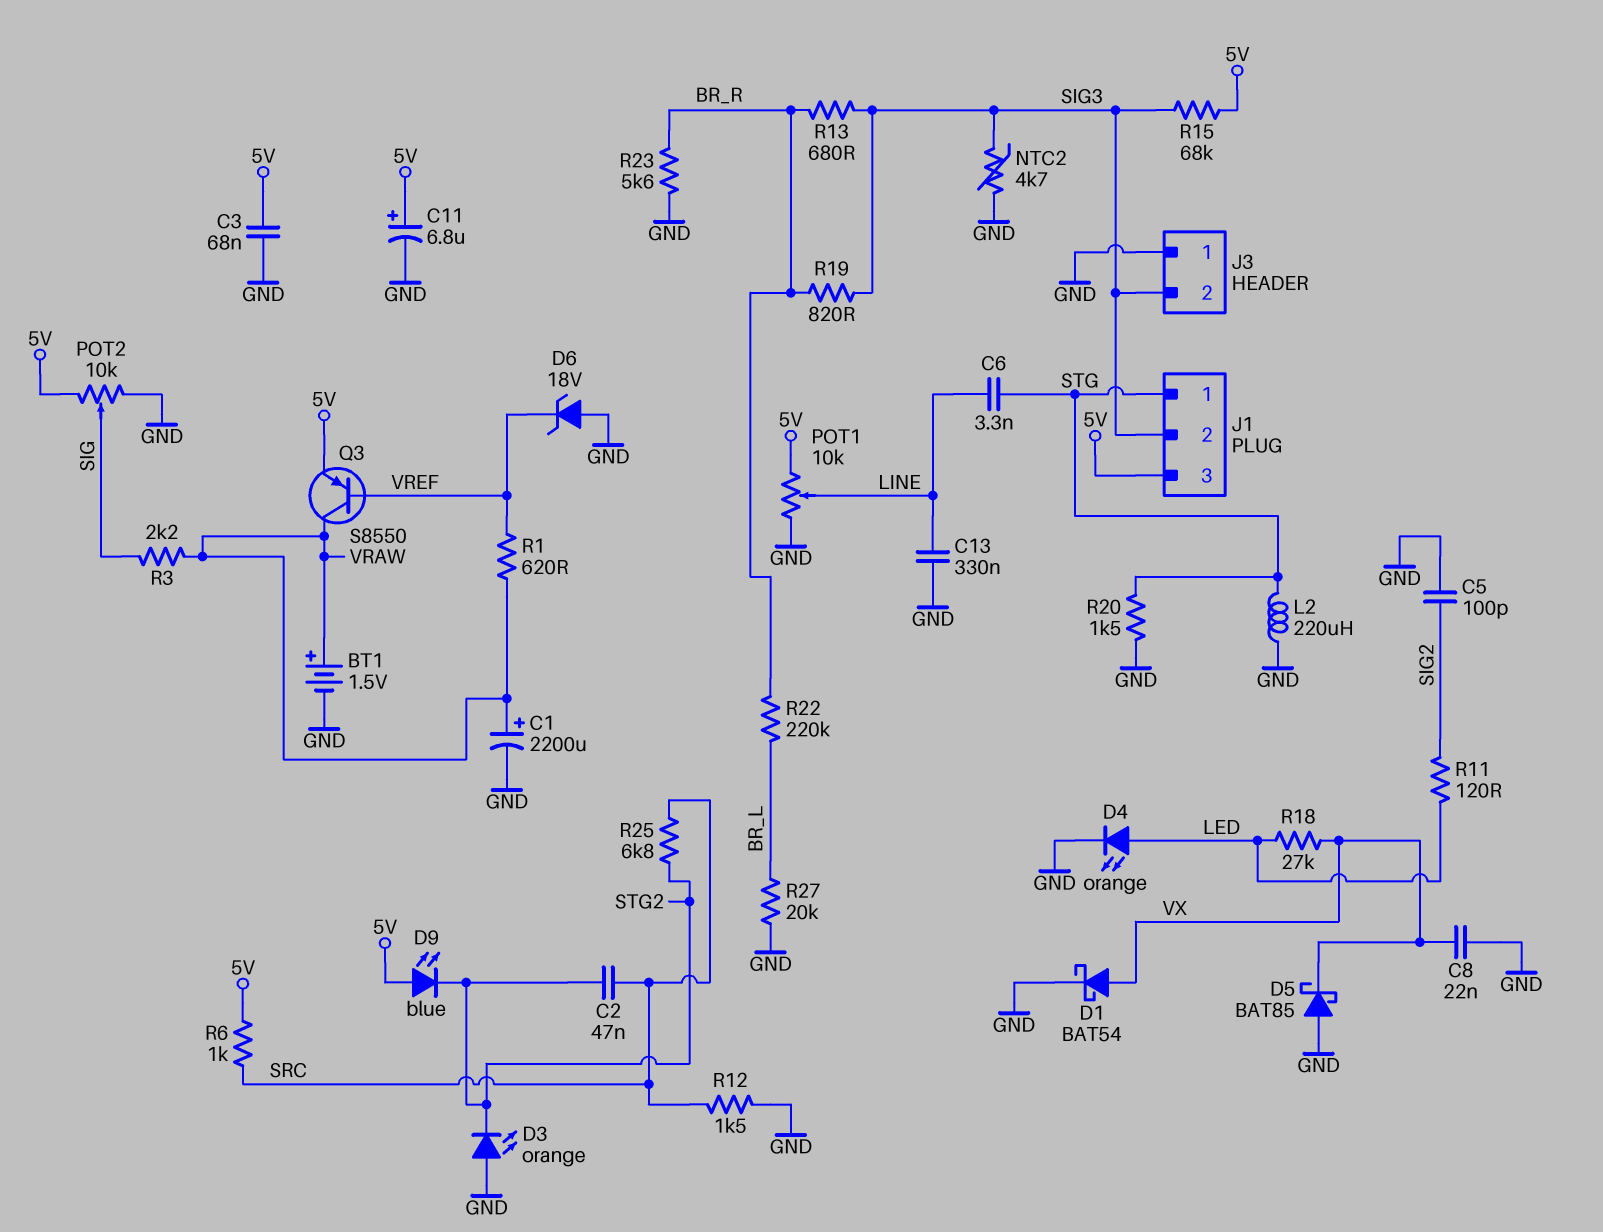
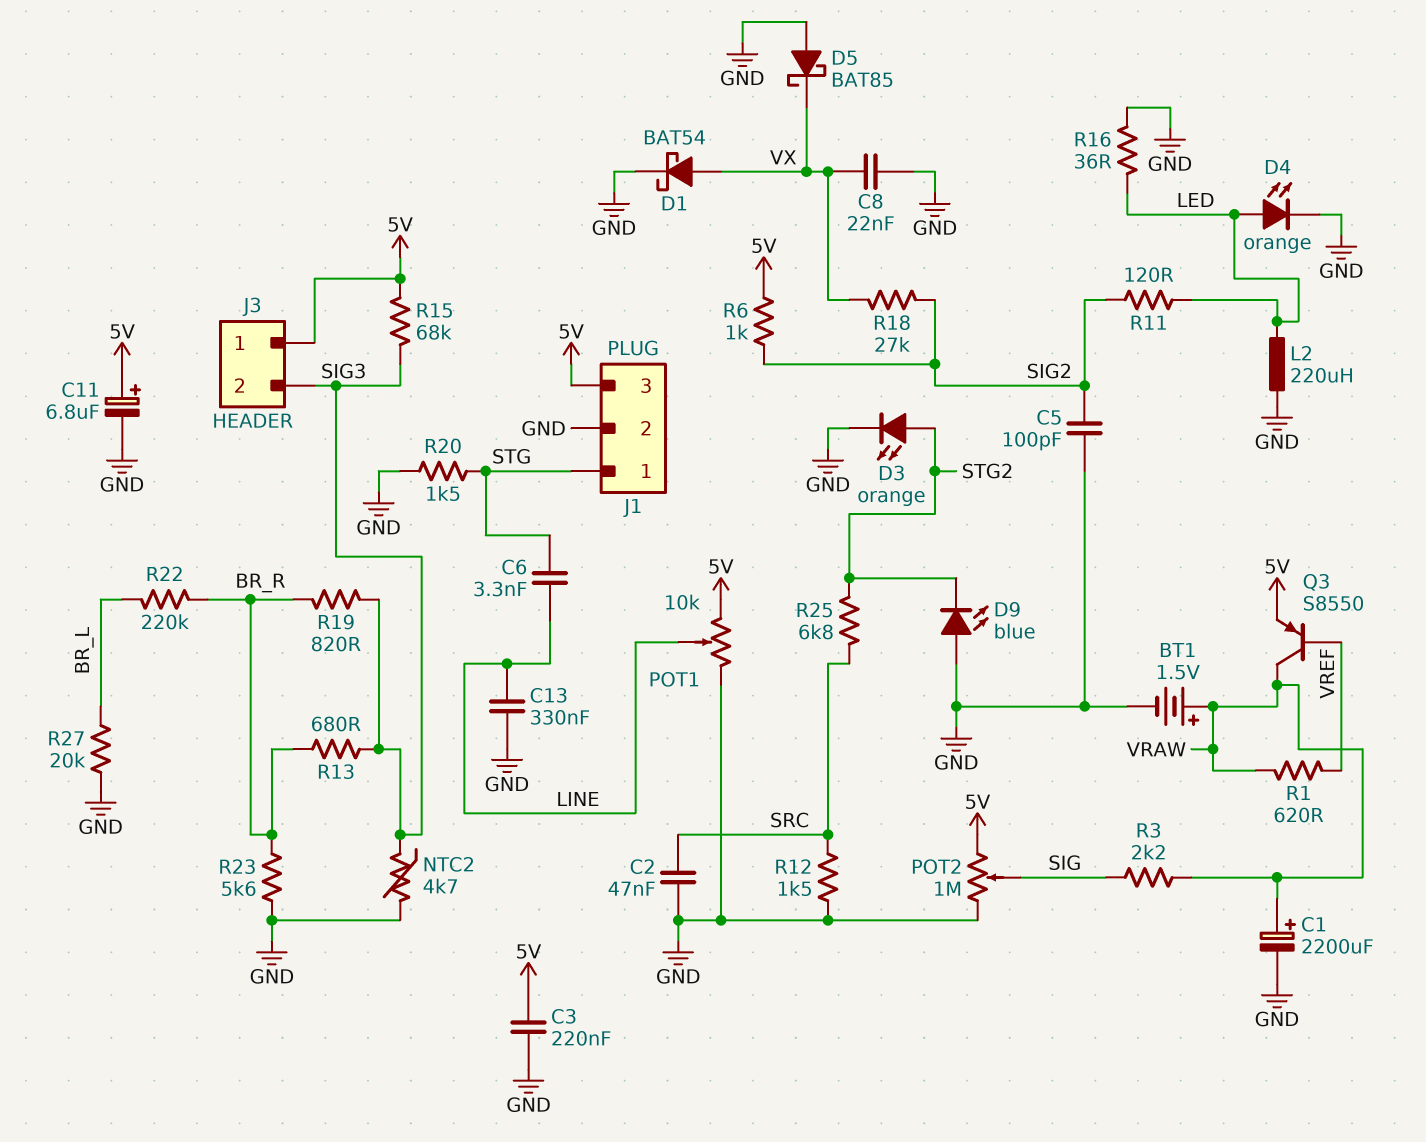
C2: 47nF (SRC, STG2) -> 47nF (GND, SRC)
C3: 68nF (5V, GND) -> 220nF (5V, GND)
D3: LED orange (A GND, K STG2) -> LED orange (A STG2, K GND)
D6: zener 18V (A GND, K VREF) -> none
D9: LED blue (A 5V, K STG2) -> LED blue (A GND, K STG2)
J1 pin 2: SIG3 -> GND
J3 pin 1: GND -> 5V
L2: 220uH (GND, STG) -> 220uH (GND, LED)
POT2: 10k (5V, GND, wiper SIG) -> 1M (5V, GND, wiper SIG)
R6: 1k (5V, SRC) -> 1k (5V, SIG2)
R16: none -> 36 (GND, LED)
R18: 27k (LED, VX) -> 27k (SIG2, VX)

